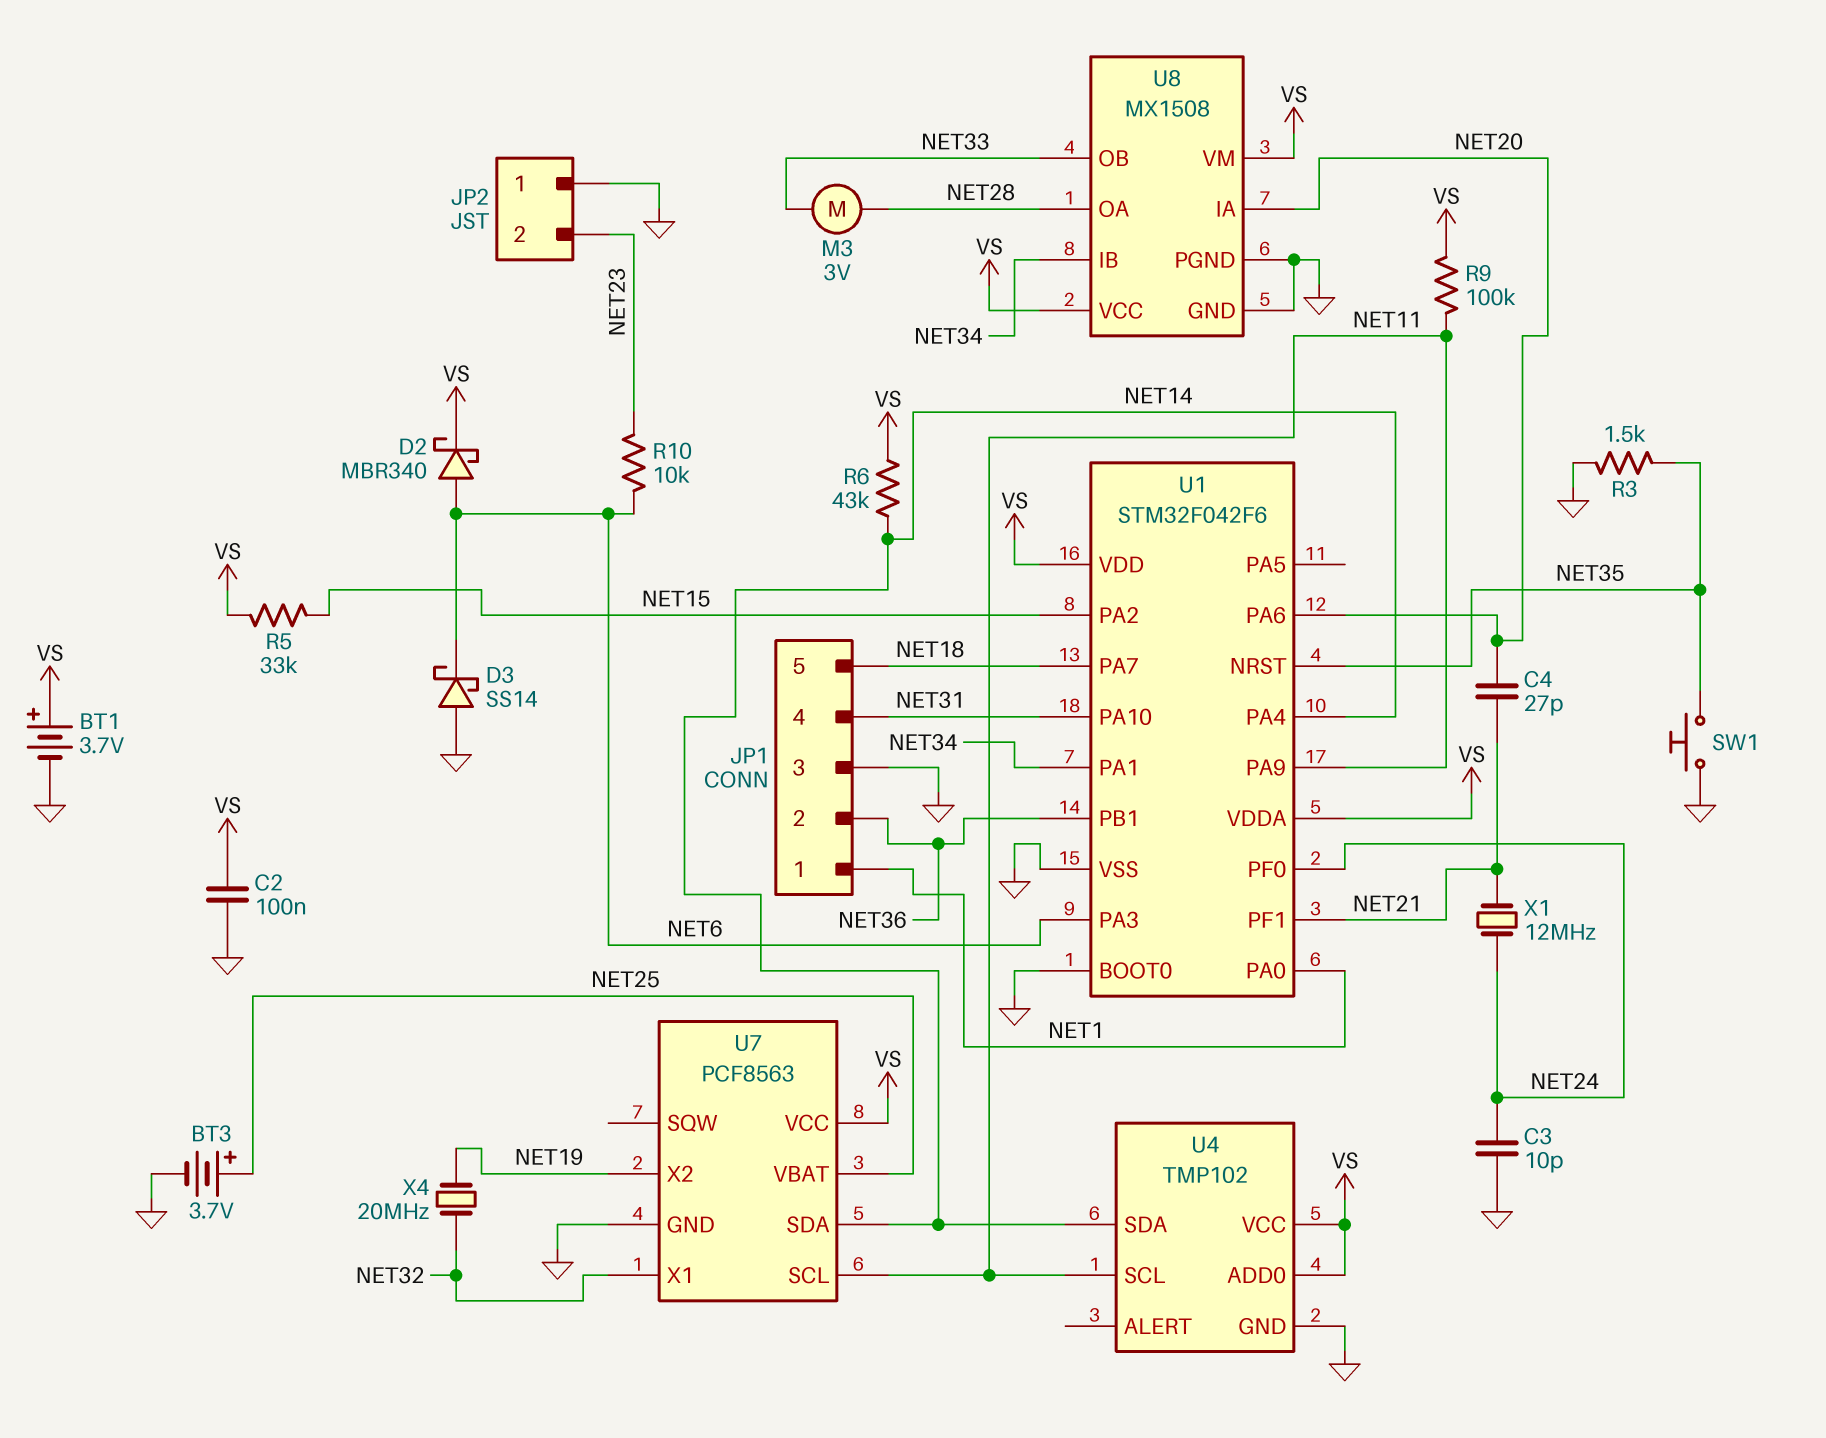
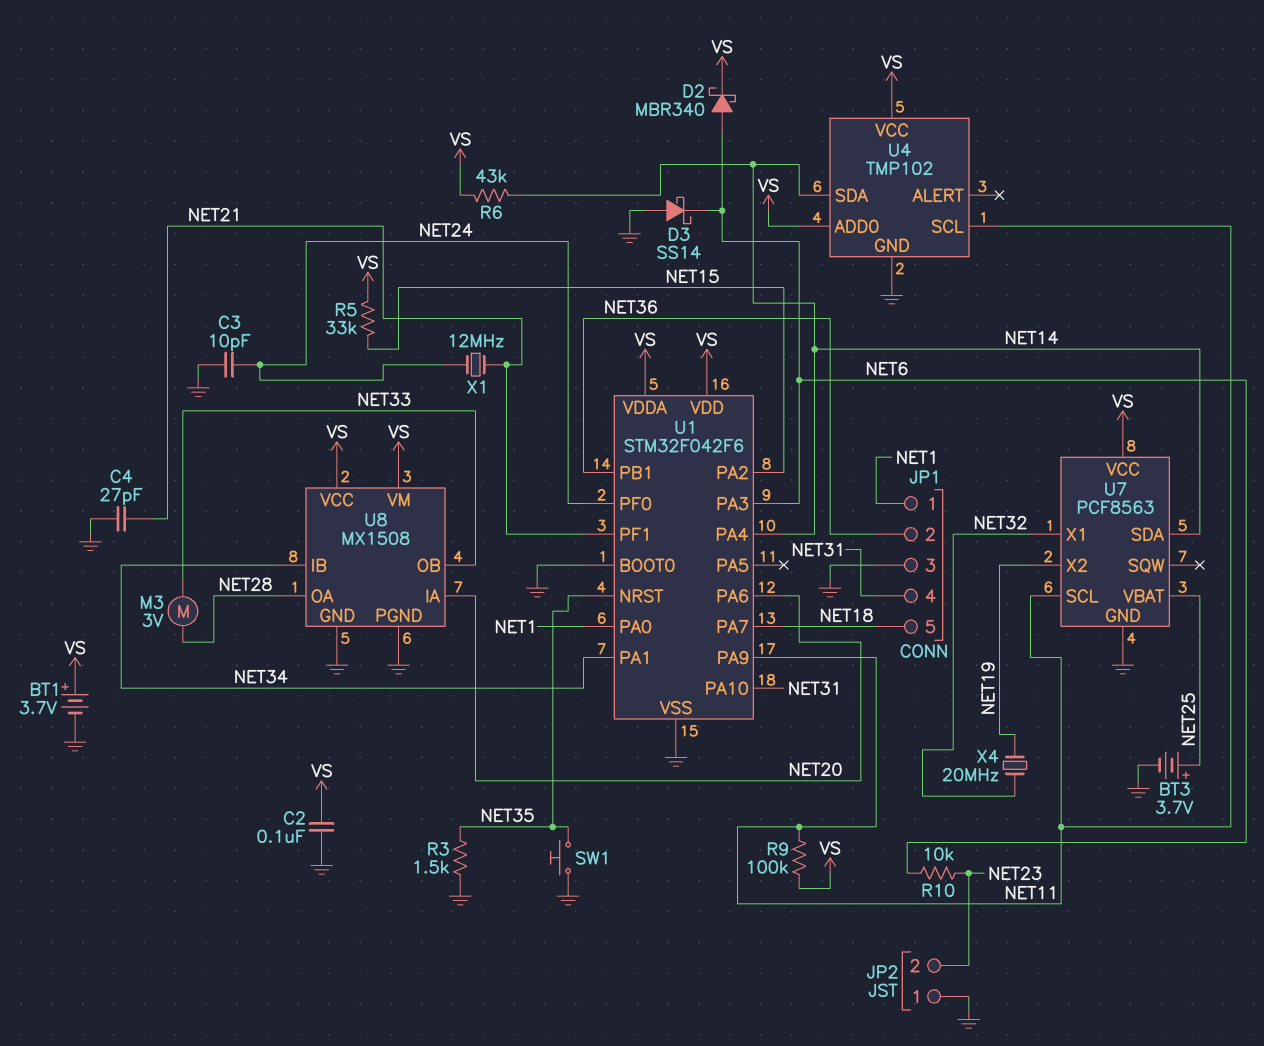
C4: 27pF (NET20, NET21) -> 27pF (GND, NET21)

